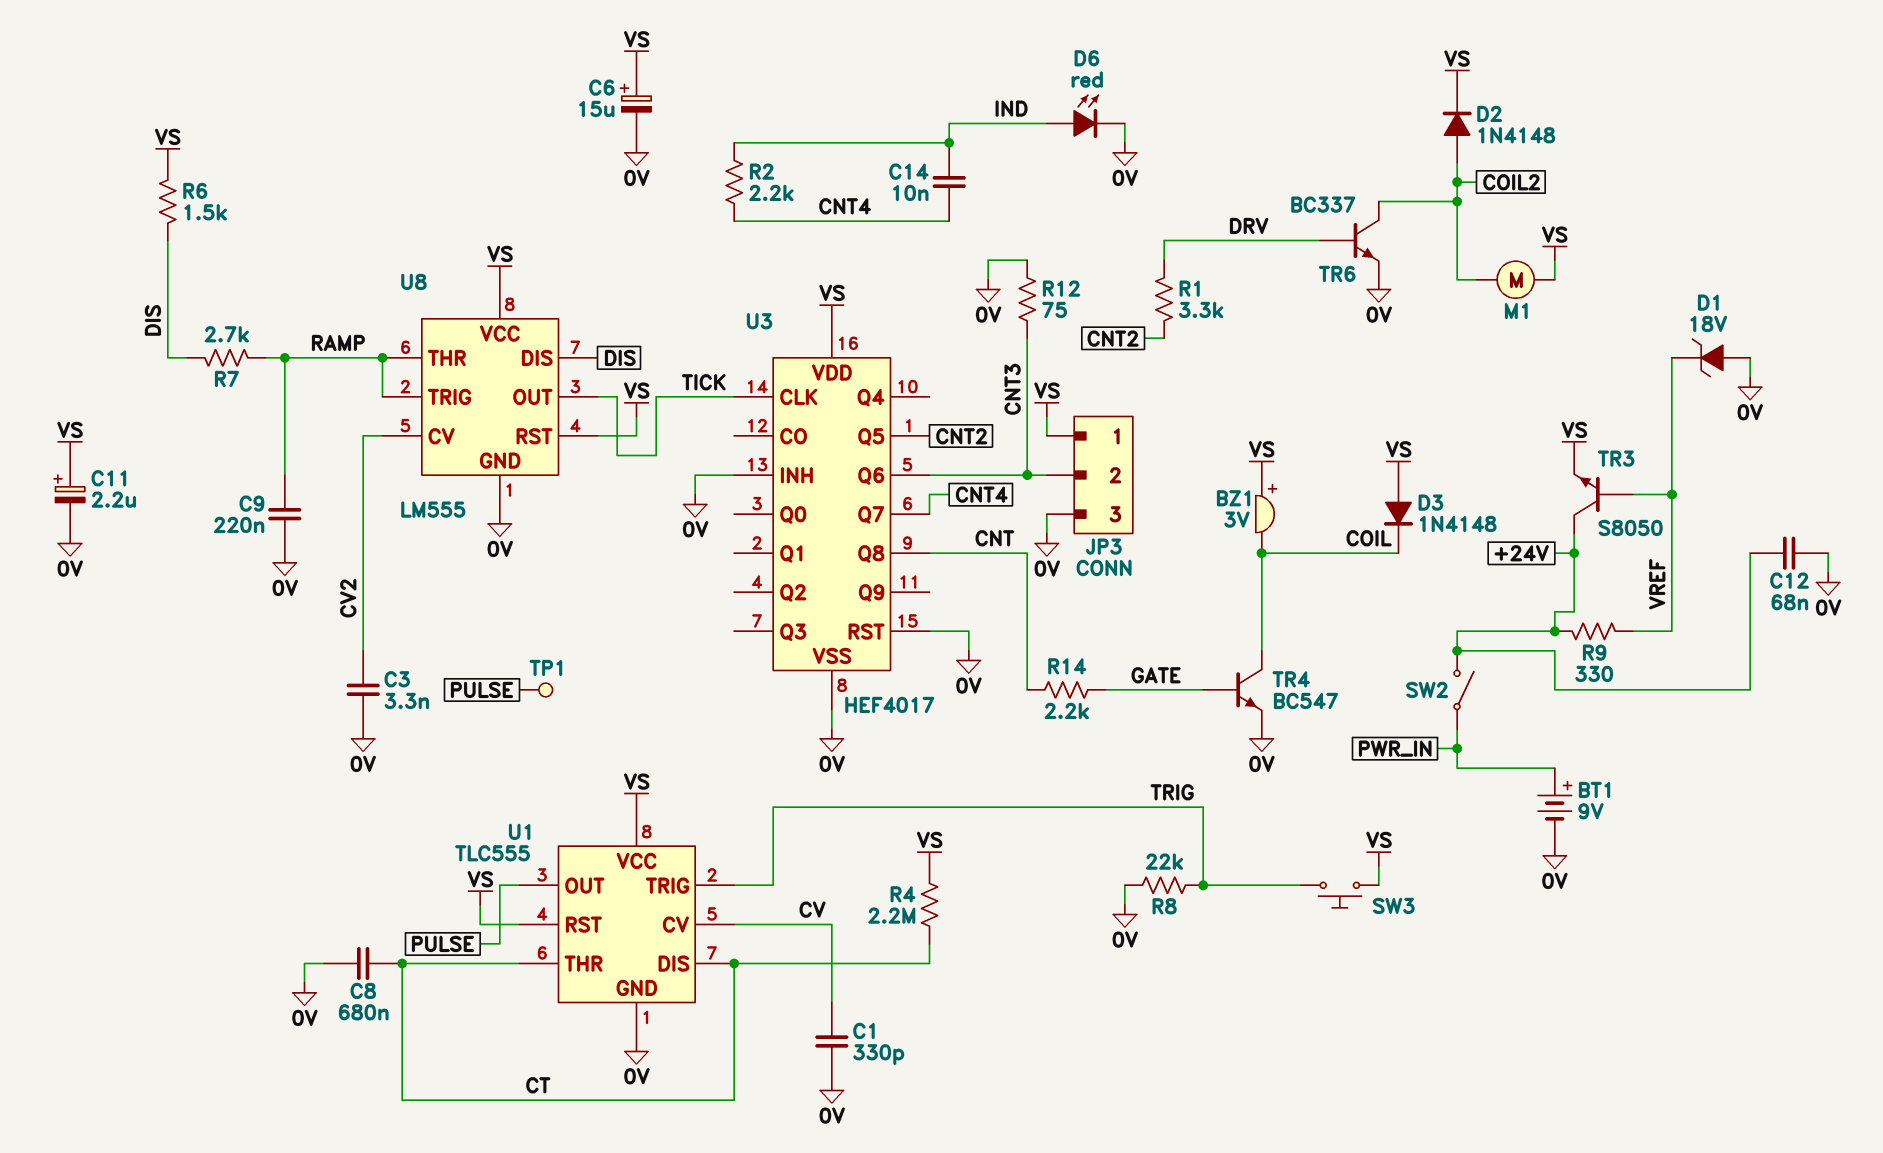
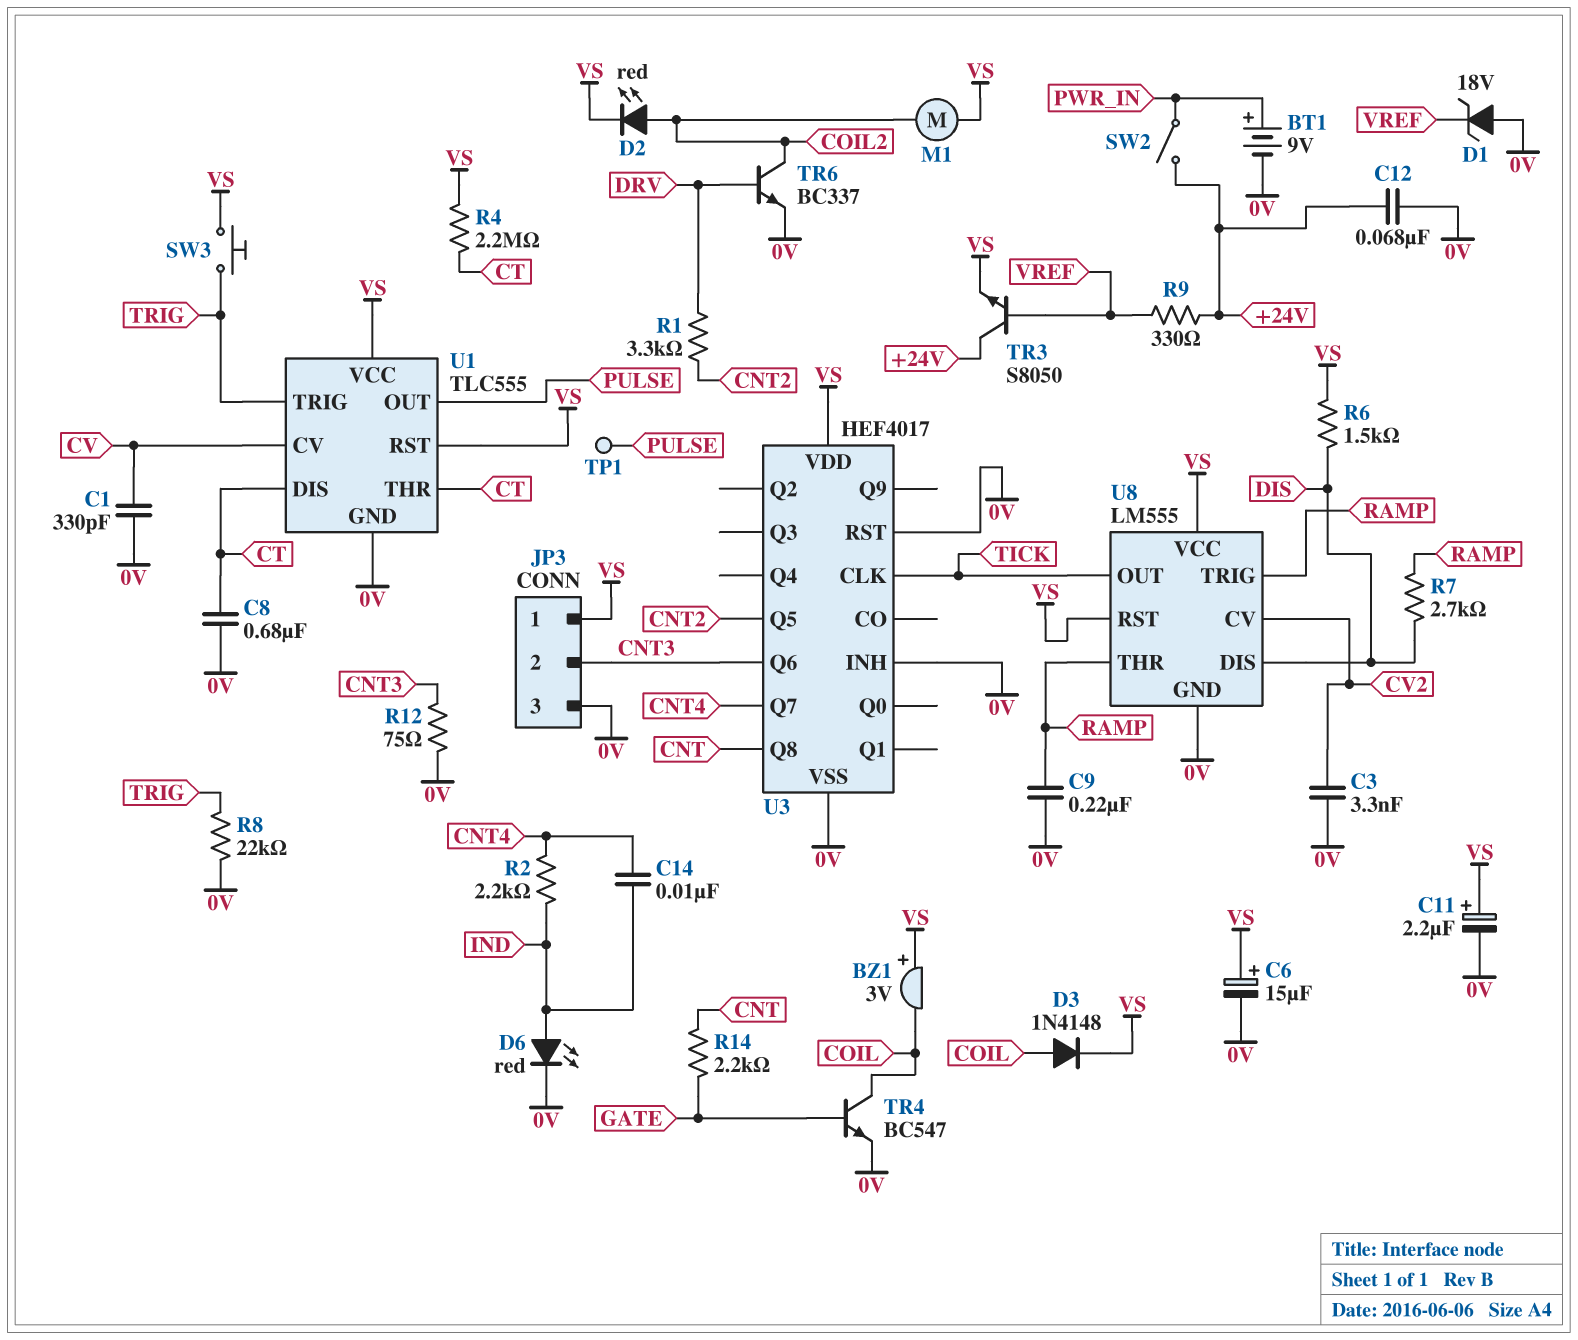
D2: diode 1N4148 (A COIL2, K VS) -> LED red (A COIL2, K VS)
D3: diode 1N4148 (A VS, K COIL) -> diode 1N4148 (A COIL, K VS)

